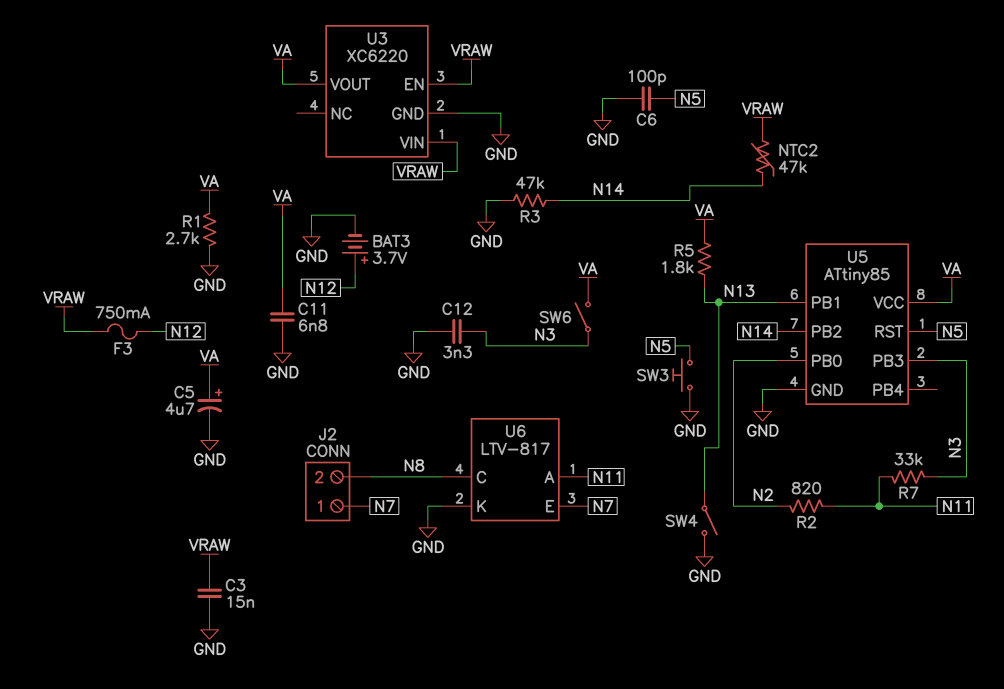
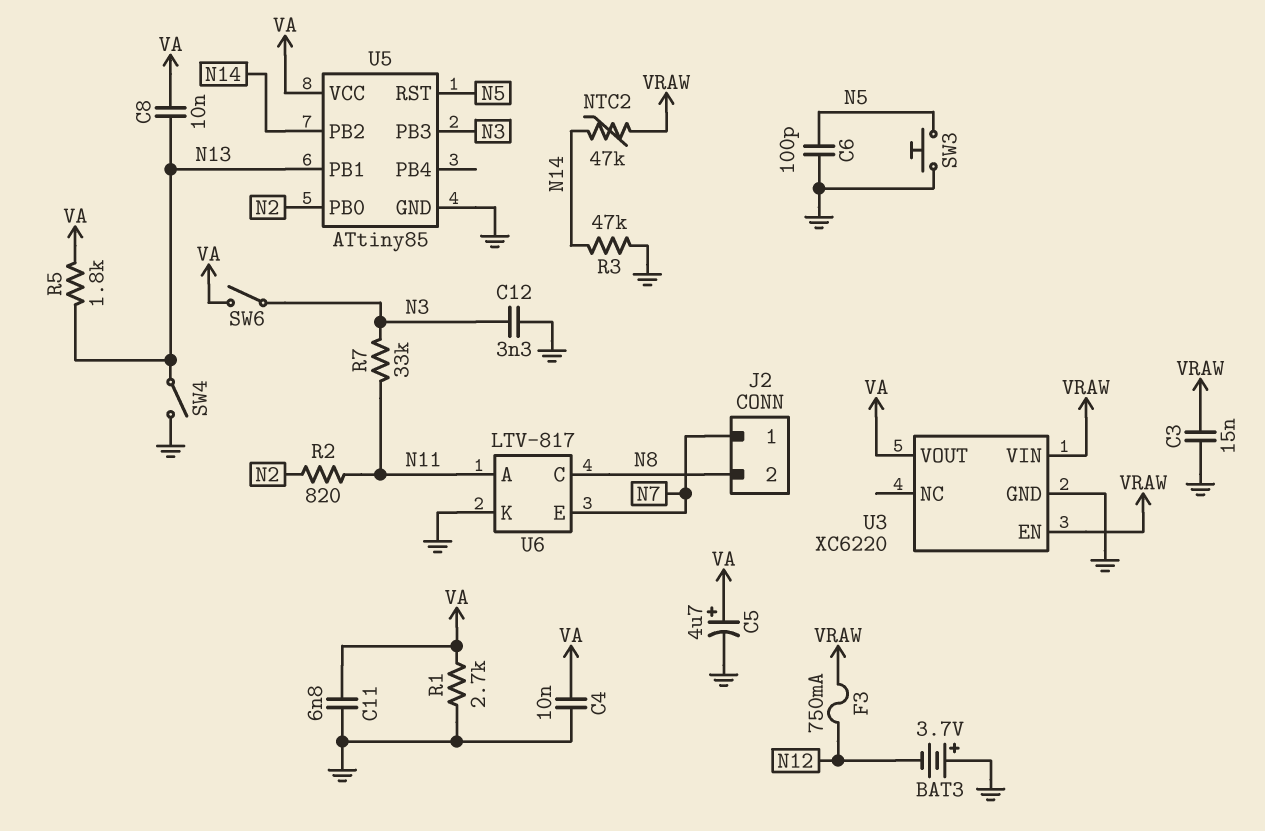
BAT3: 3.7V (plus N12, minus GND) -> 3.7V (plus GND, minus N12)
C4: none -> 10nF (GND, VA)
C8: none -> 10nF (N13, VA)

